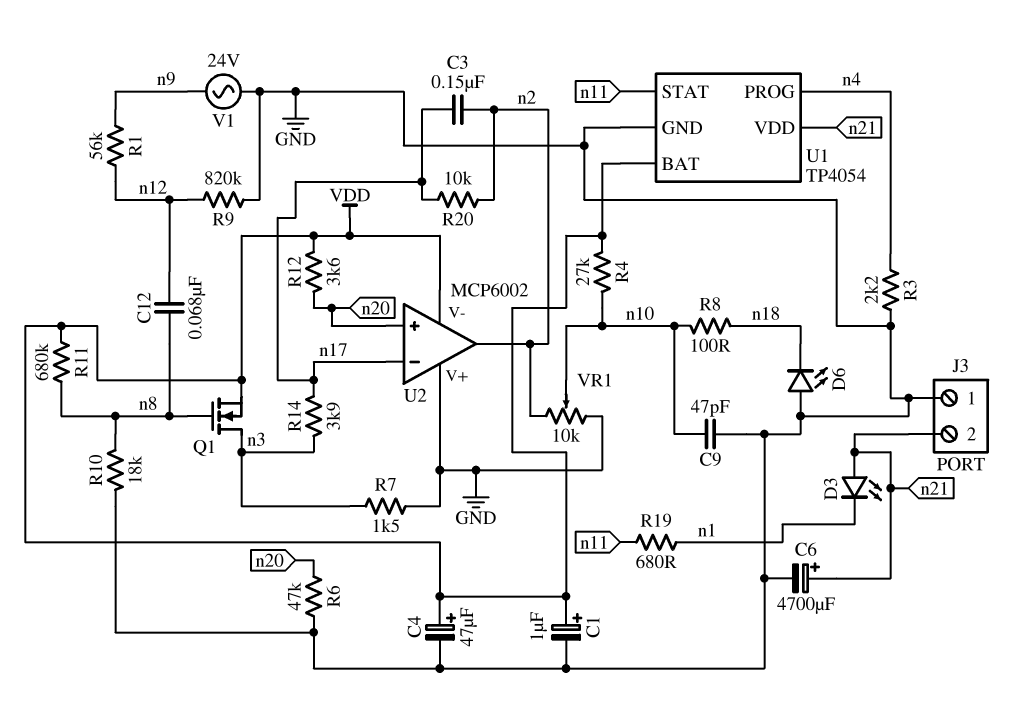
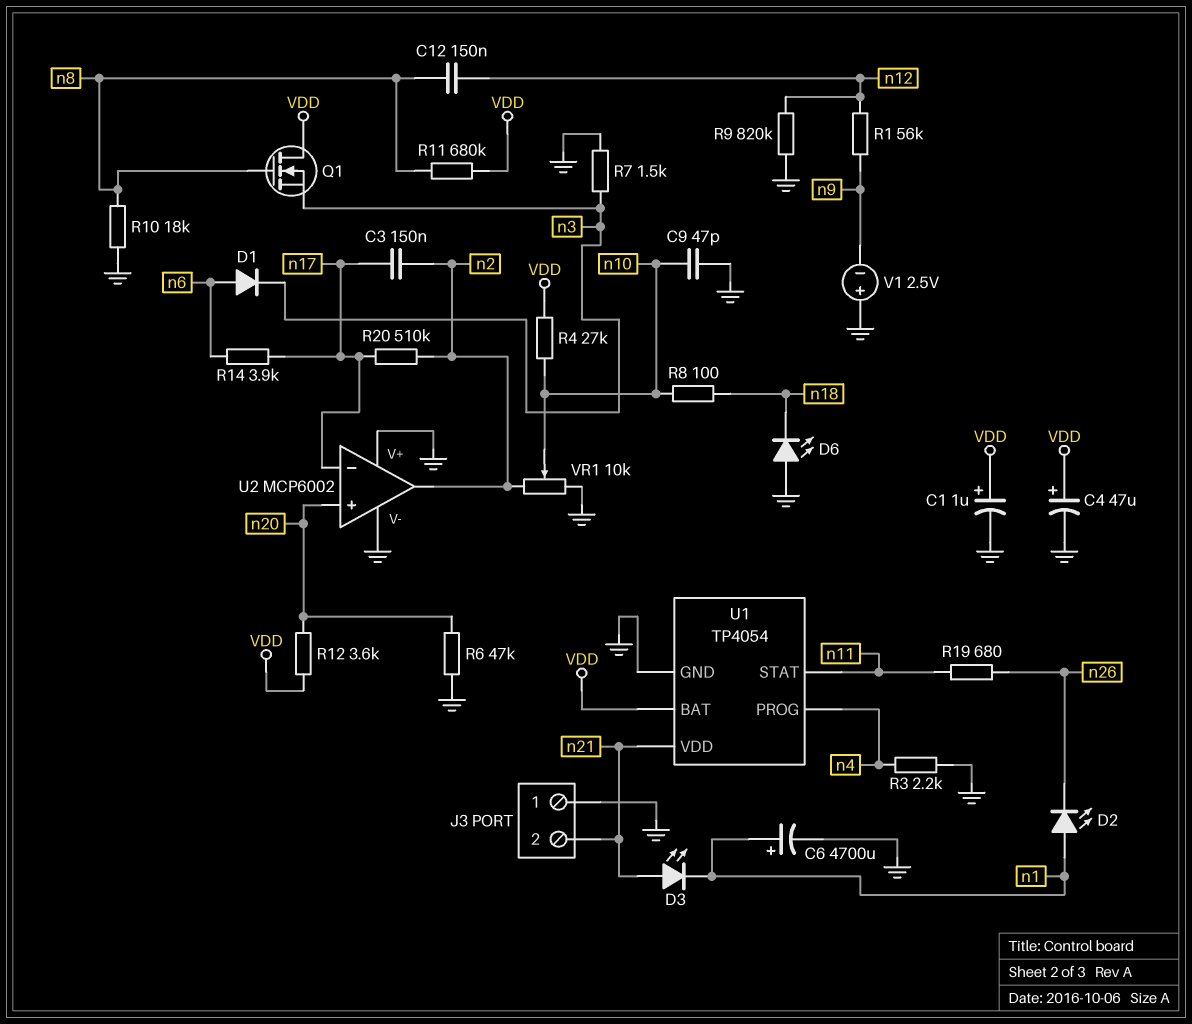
C6: 4700uF (plus n21, minus GND) -> 4700uF (plus n1, minus GND)
C12: 68nF (n8, n12) -> 150nF (n8, n12)
D1: none -> diode (A n6, K n3)
D2: none -> LED (A n1, K n26)
Q1: NMOS (G n8, D n3, S VDD) -> NMOS (G n8, D VDD, S n3)
R14: 3.9k (n3, n17) -> 3.9k (n6, n17)
R19: 680 (n1, n11) -> 680 (n11, n26)
R20: 10k (n2, n17) -> 510k (n2, n17)
U2 pin V-: VDD -> GND
V1: AC 24V (GND, n9) -> 2.5V (plus GND, minus n9)

